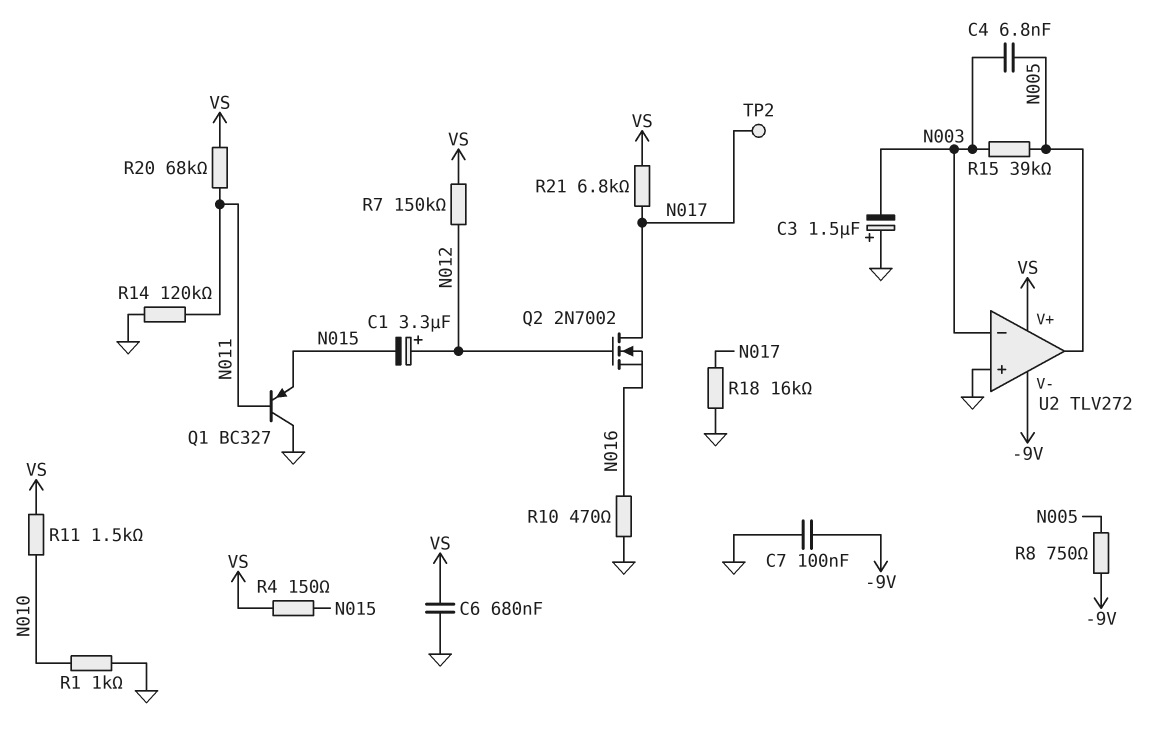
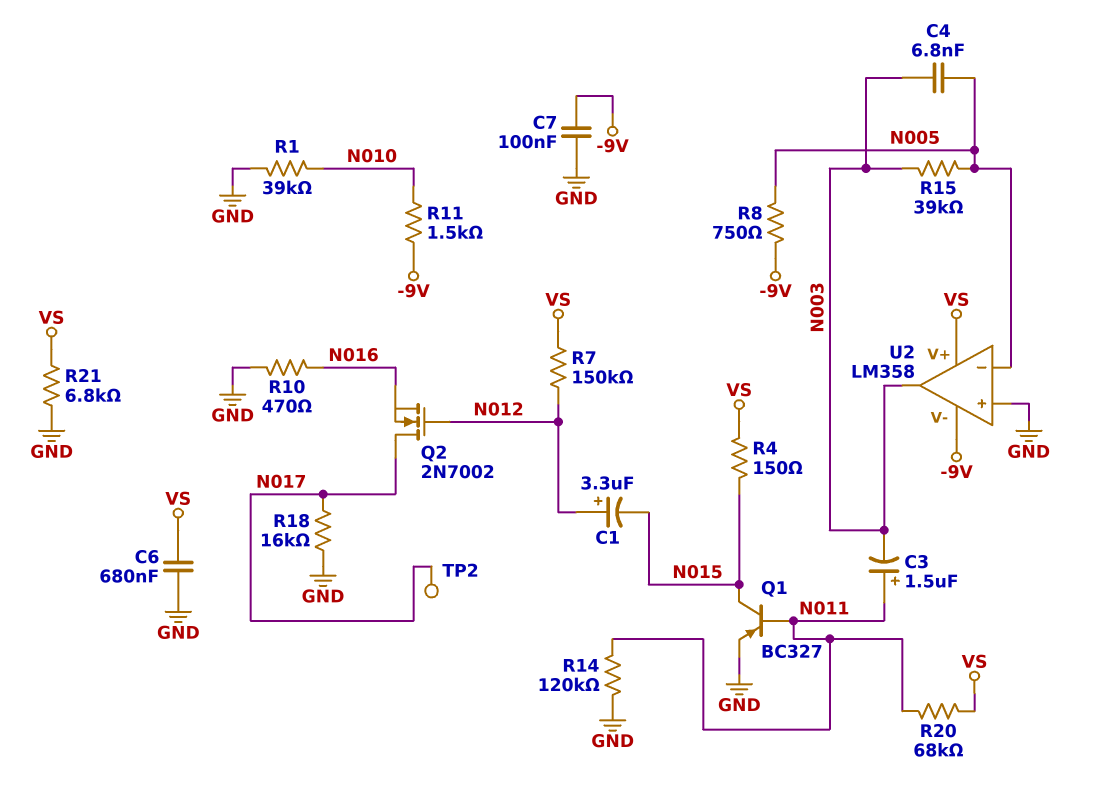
C3: 1.5uF (plus GND, minus N003) -> 1.5uF (plus N011, minus N003)
Q1: PNP BC327 (B N011, C GND, E N015) -> PNP BC327 (B N011, C N015, E GND)
R1: 1k (GND, N010) -> 39k (GND, N010)
R11: 1.5k (N010, VS) -> 1.5k (-9V, N010)
R21: 6.8k (N017, VS) -> 6.8k (GND, VS)
U2: TLV272 -> LM358
U2 pin in-: N003 -> N005
U2 pin out: N005 -> N003

